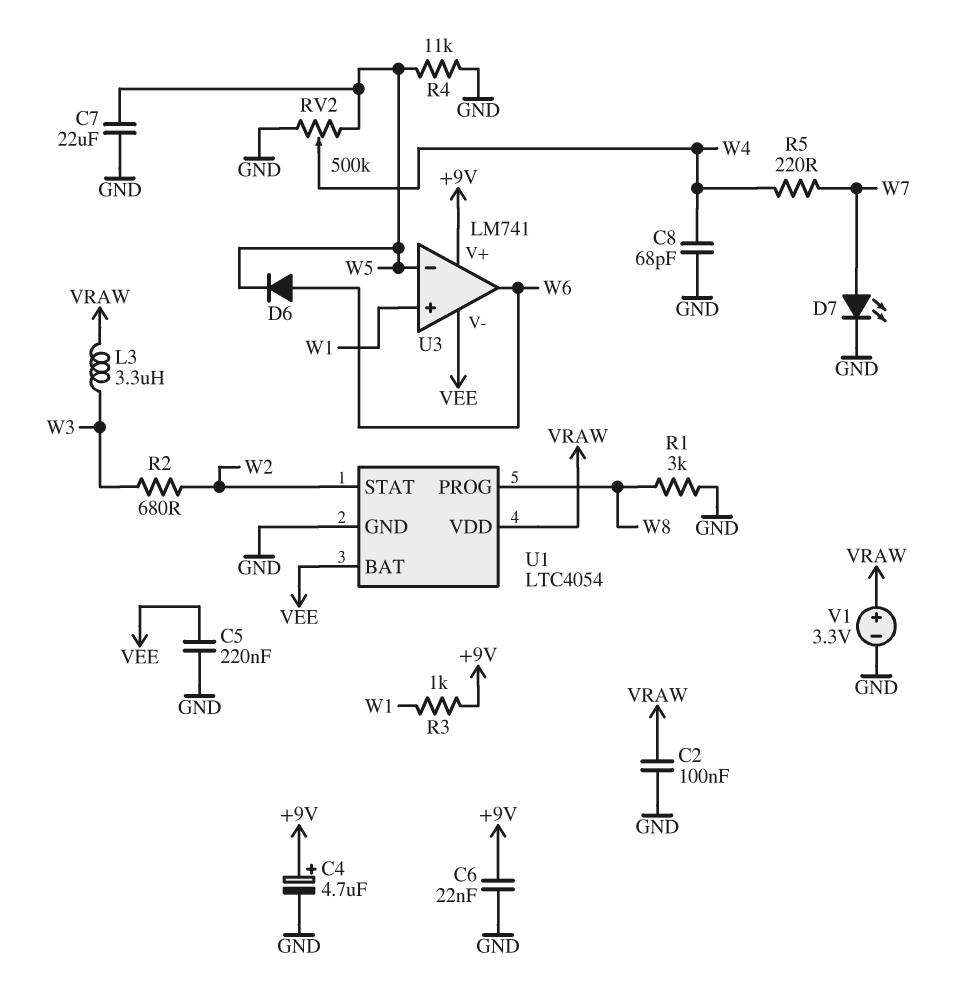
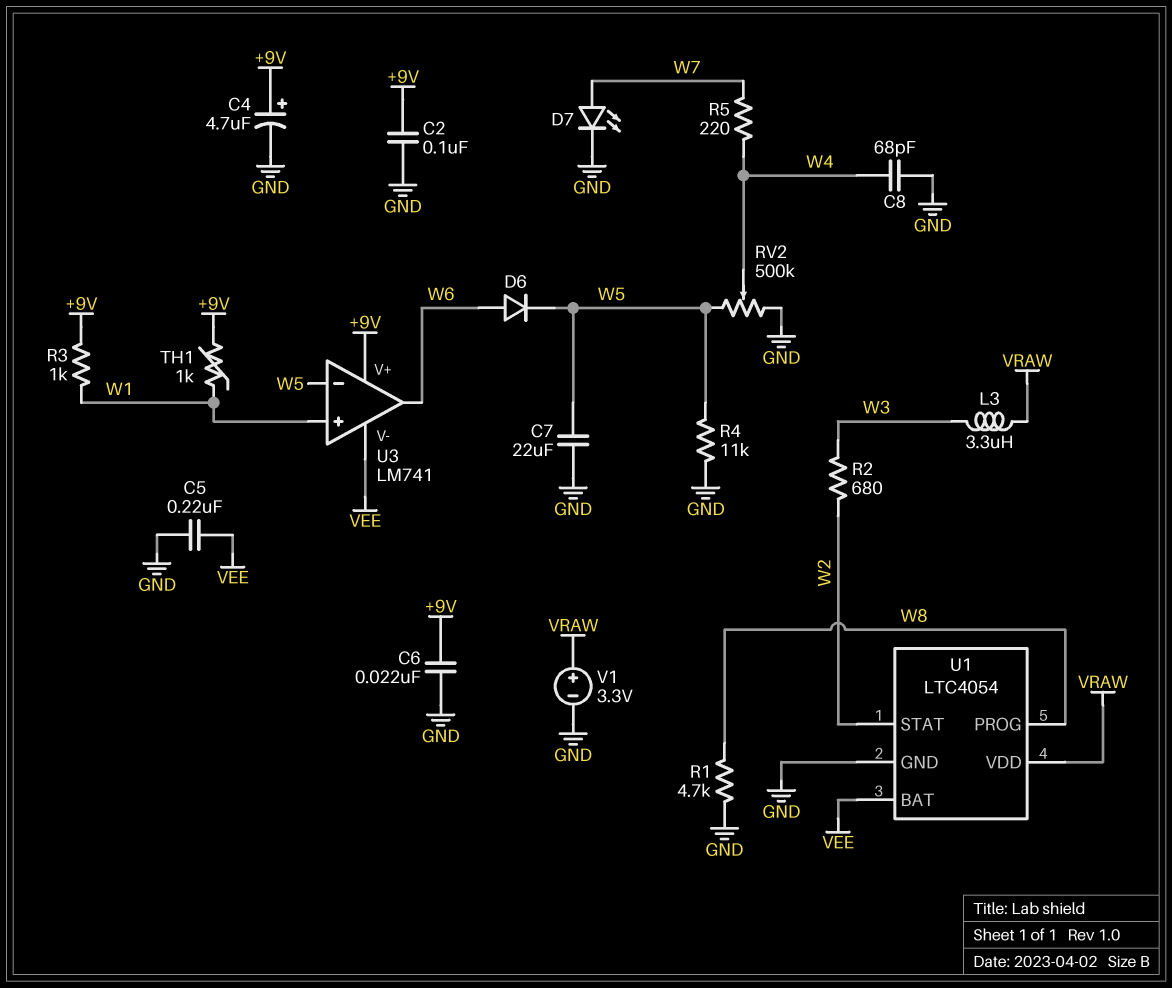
C2: 100nF (GND, VRAW) -> 100nF (+9V, GND)
R1: 3k (GND, W8) -> 4.7k (GND, W8)
TH1: none -> 1k (+9V, W1)

